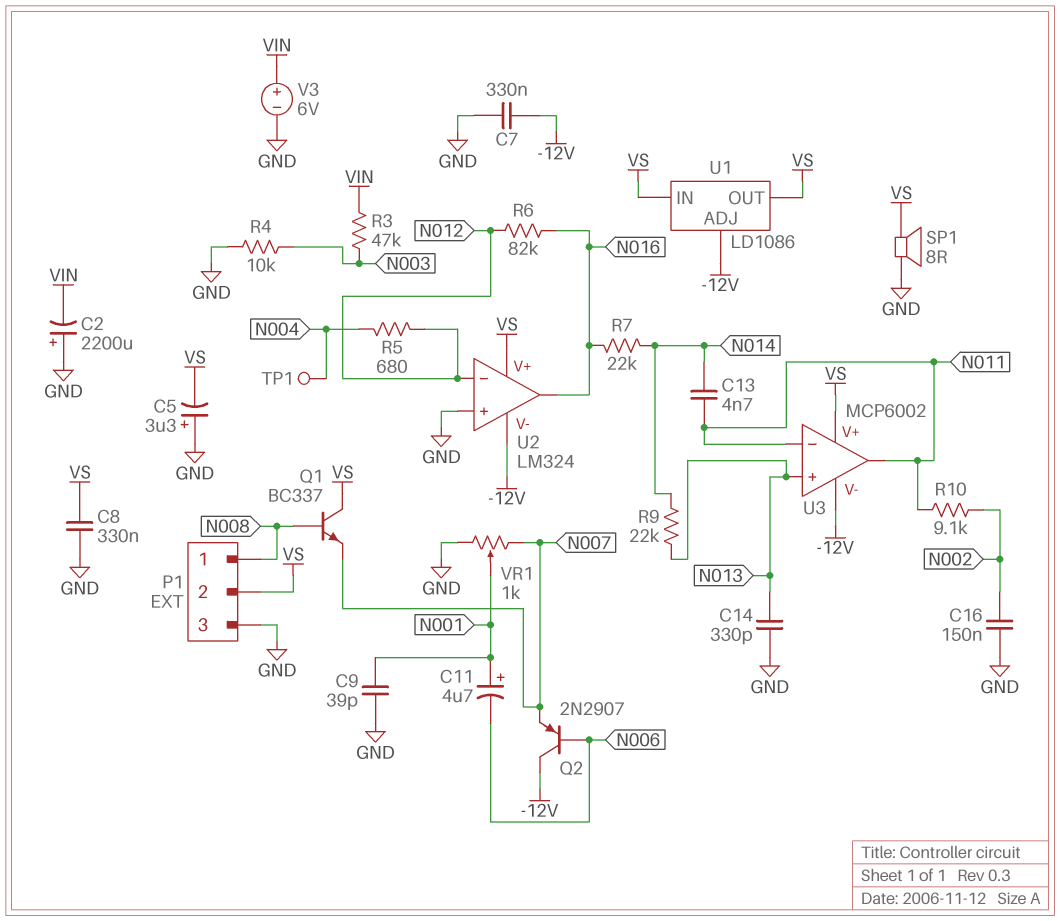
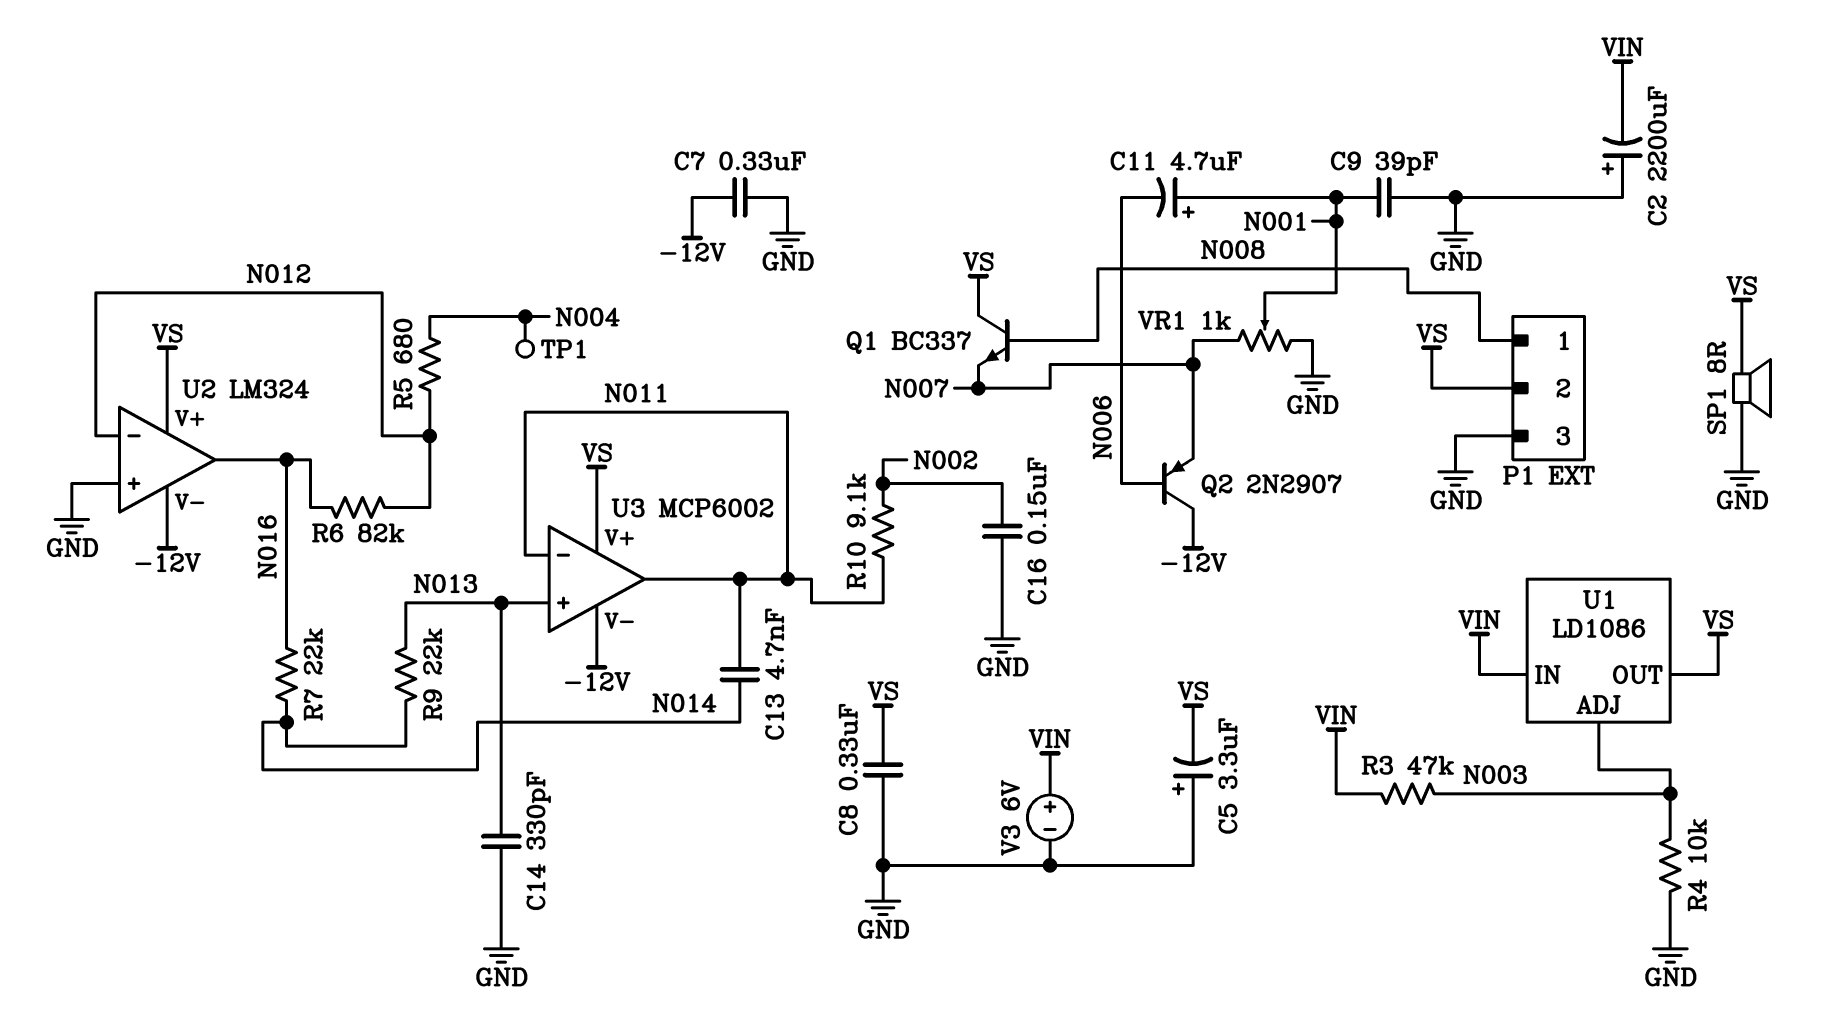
U1 pin ADJ: -12V -> N003
U1 pin IN: VS -> VIN

